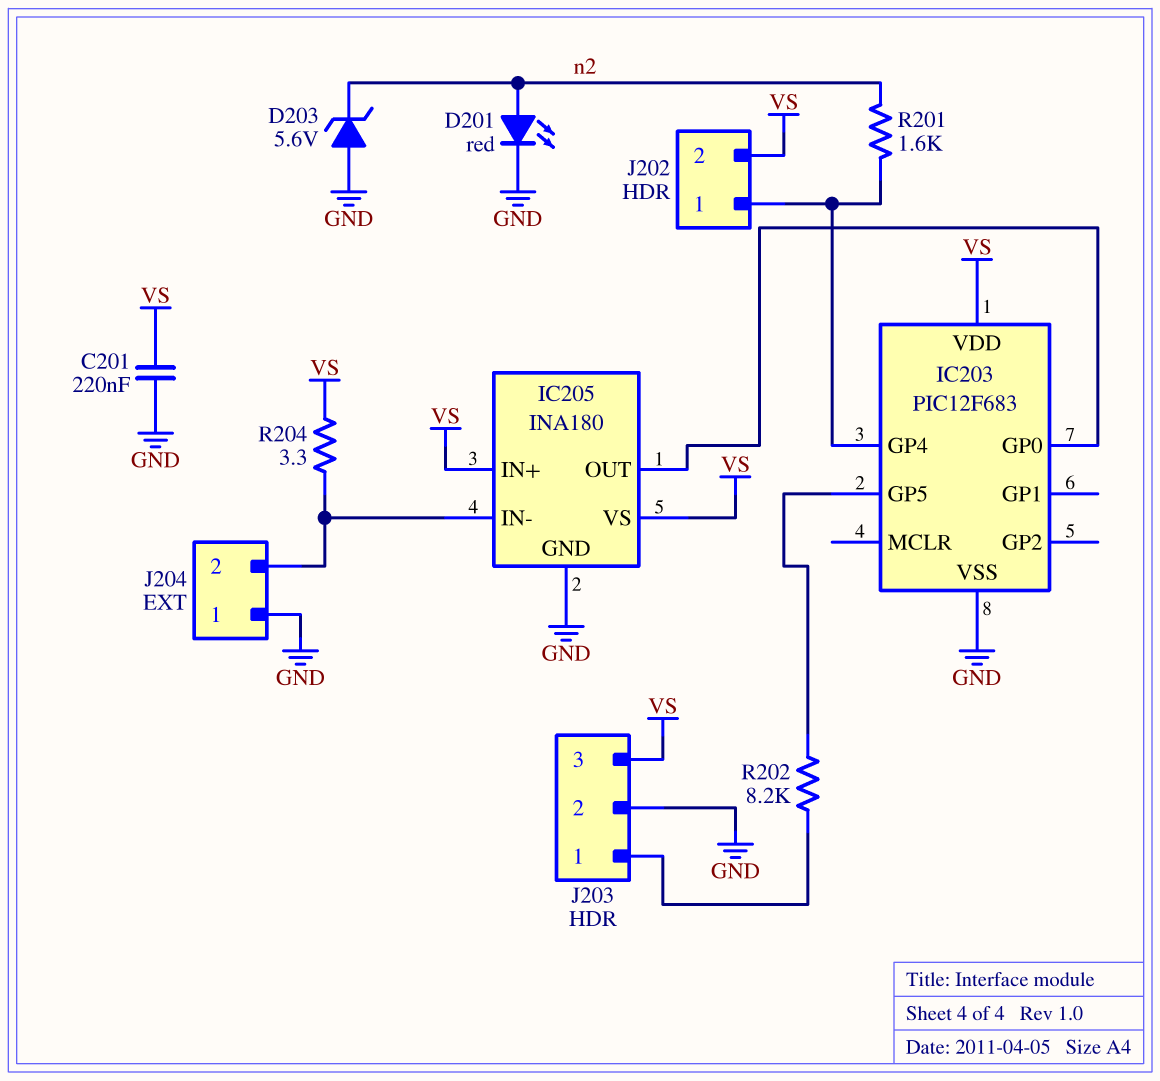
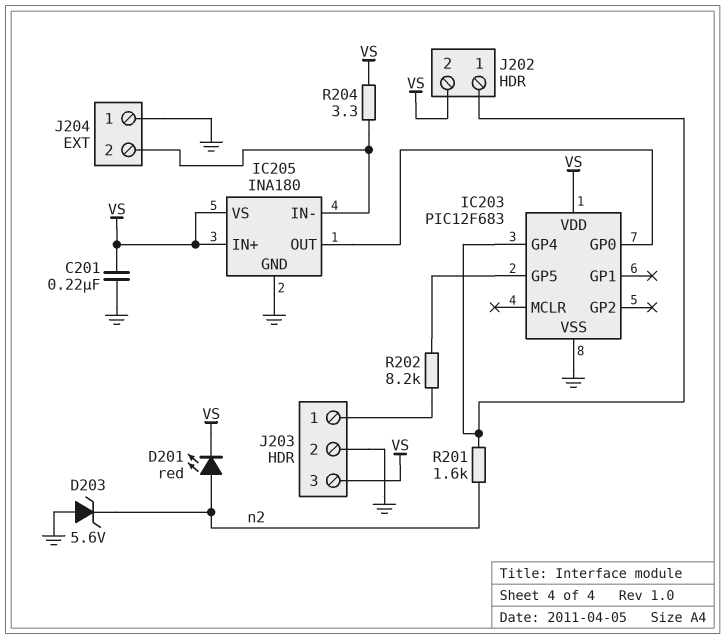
D201: LED red (A n2, K GND) -> LED red (A n2, K VS)

